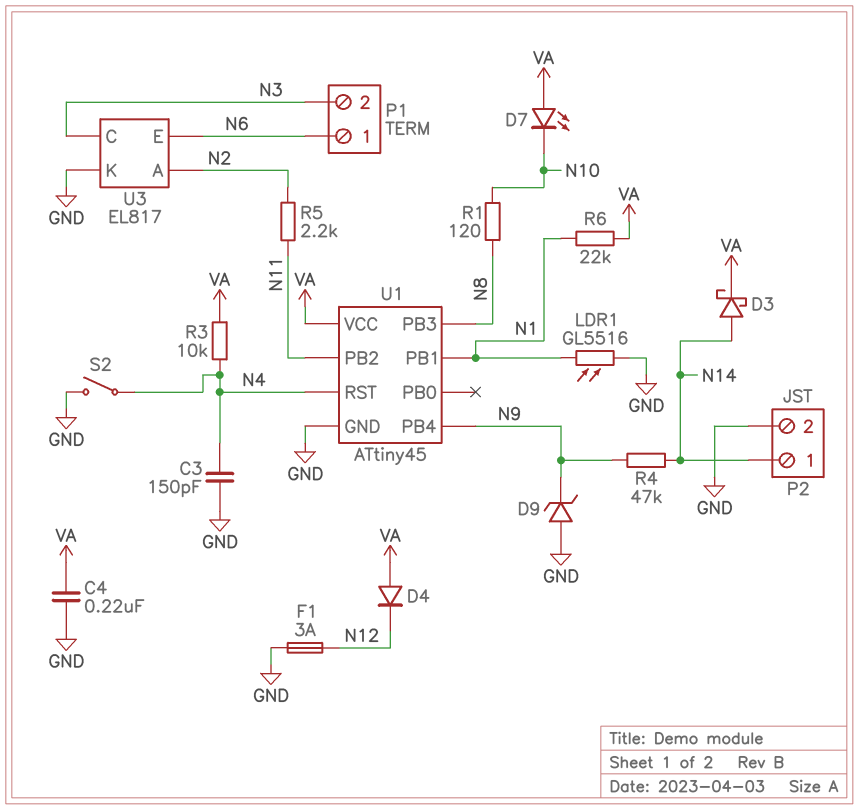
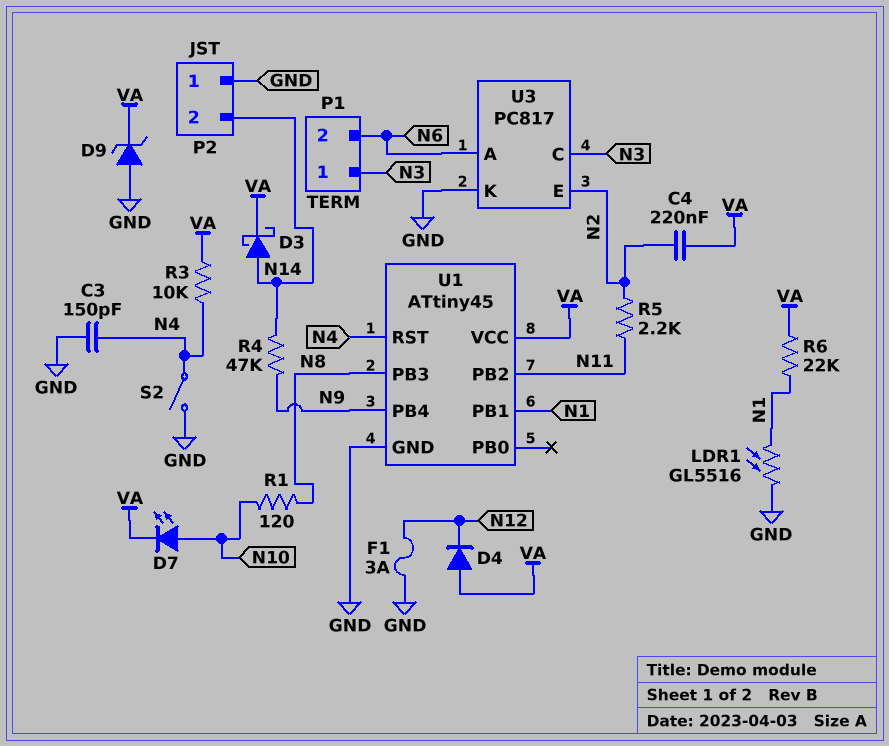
C4: 220nF (GND, VA) -> 220nF (N2, VA)
D7: LED (A VA, K N10) -> LED (A N10, K VA)
D9: zener (A GND, K N9) -> zener (A GND, K VA)
P1 pin 1: N6 -> N3
P1 pin 2: N3 -> N6
P2 pin 1: N14 -> GND
P2 pin 2: GND -> N14
U3: EL817 -> PC817
U3 pin A: N2 -> N6
U3 pin E: N6 -> N2

